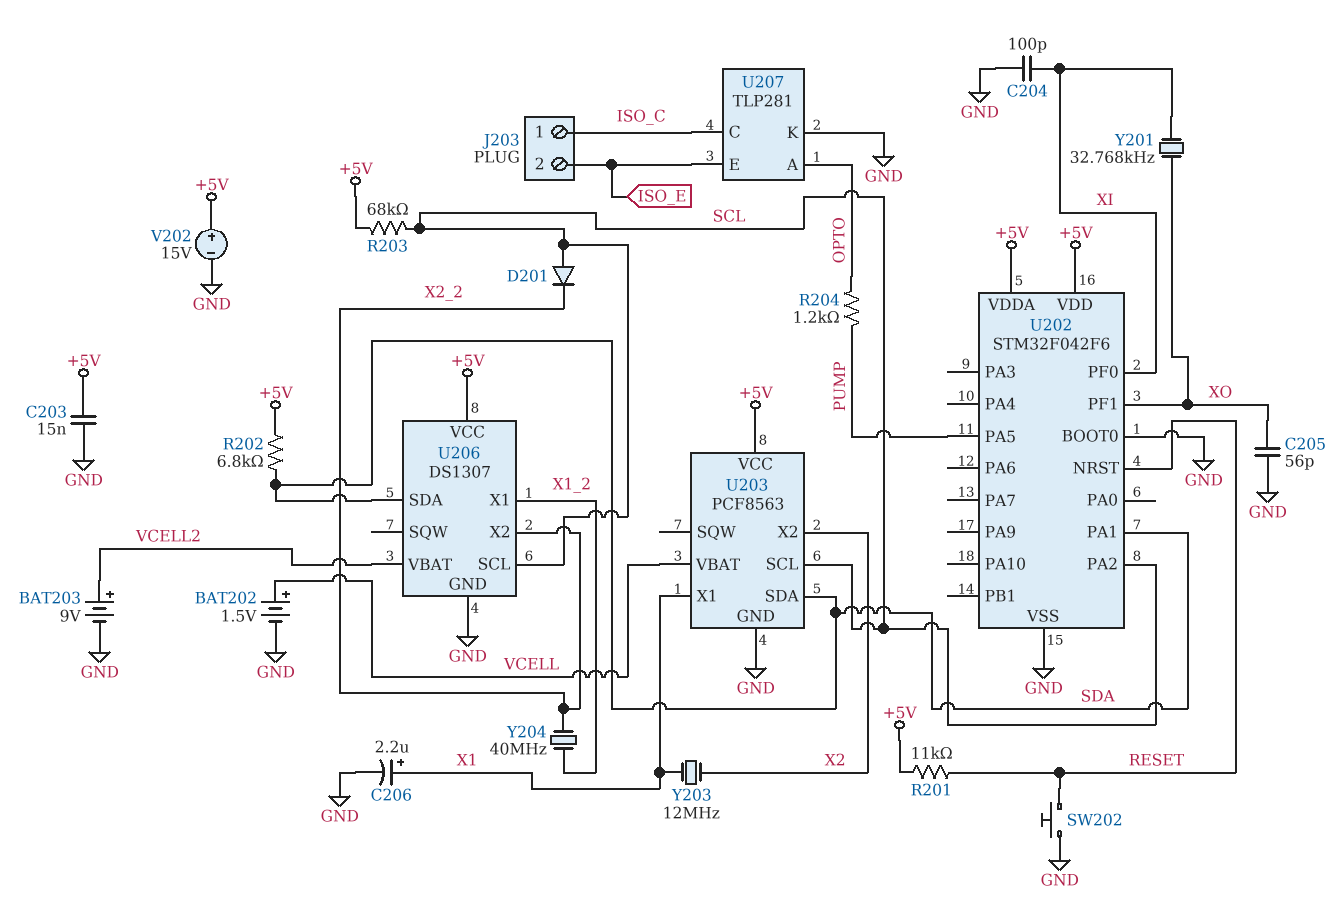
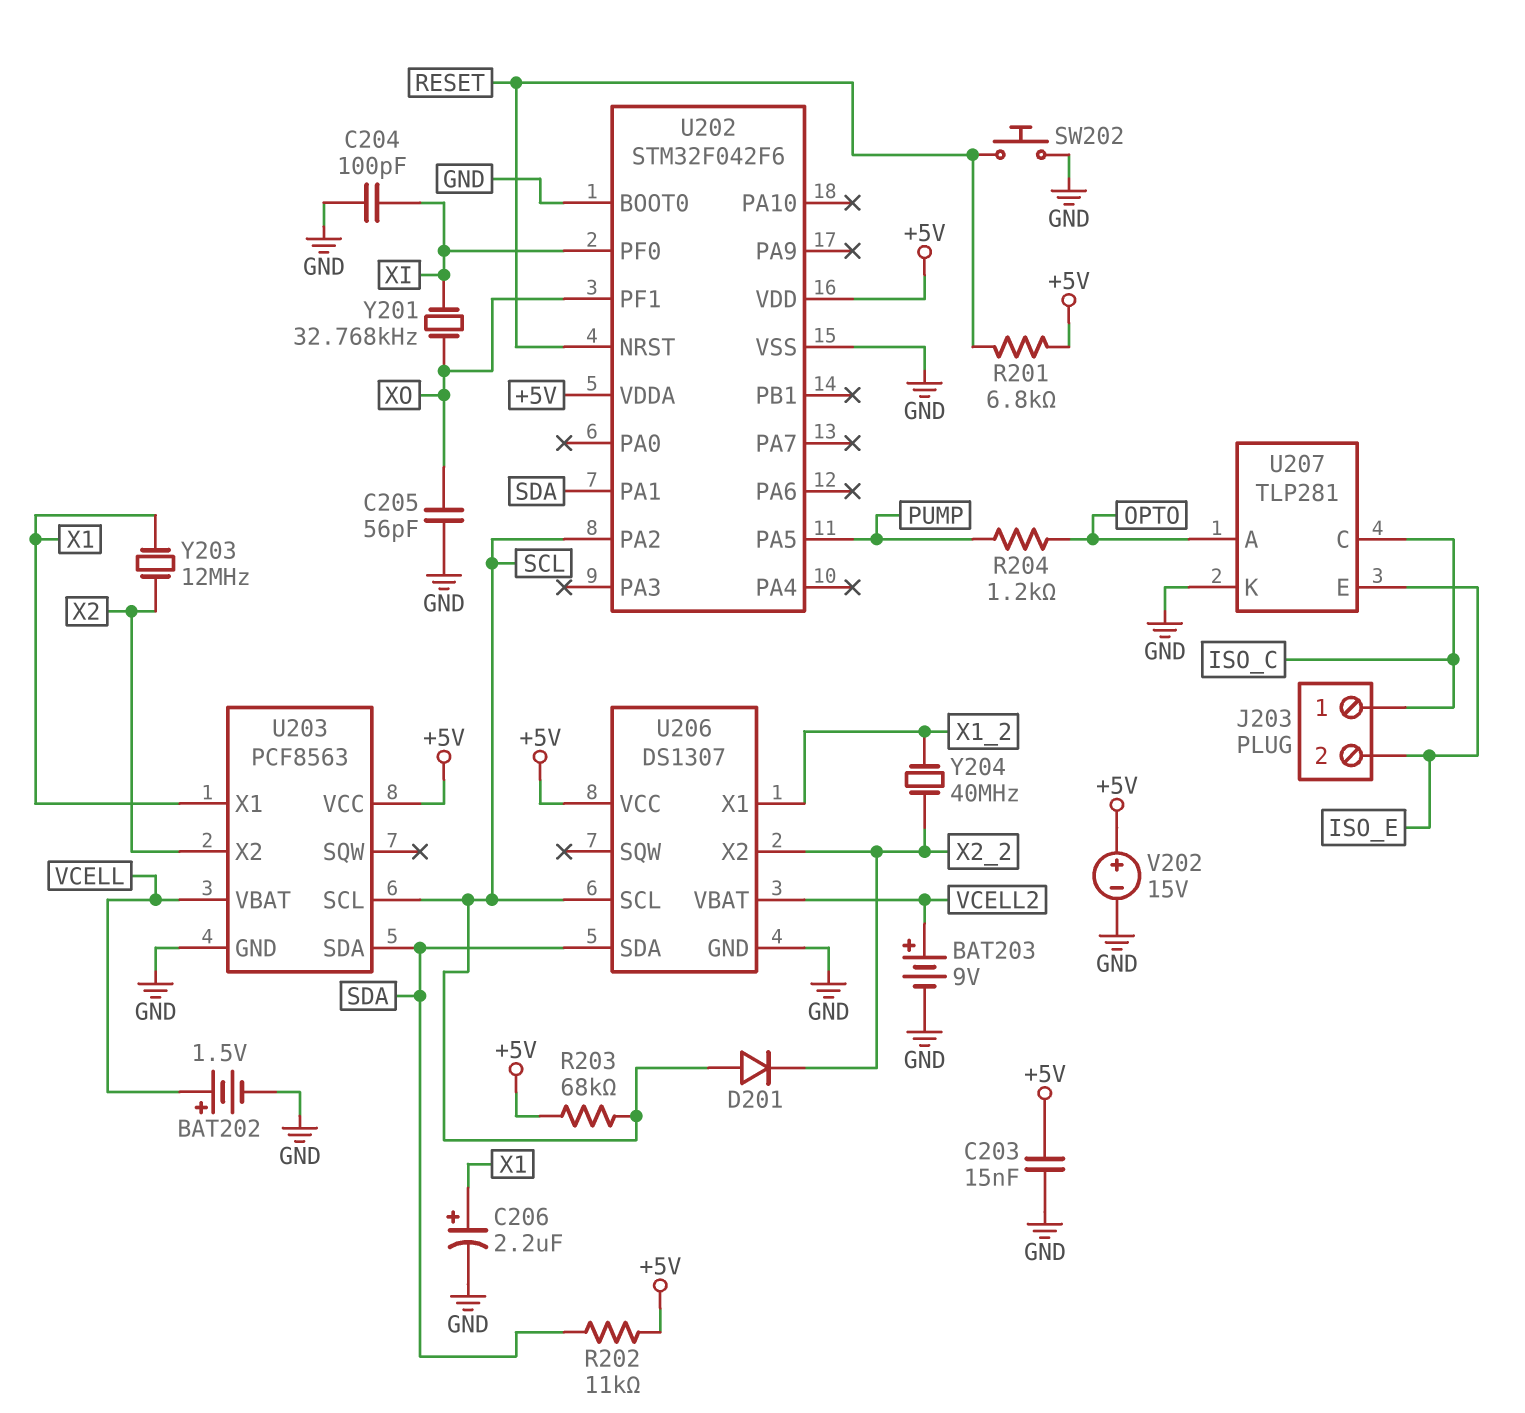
R201: 11k (+5V, RESET) -> 6.8k (+5V, RESET)
R202: 6.8k (+5V, SDA) -> 11k (+5V, SDA)

